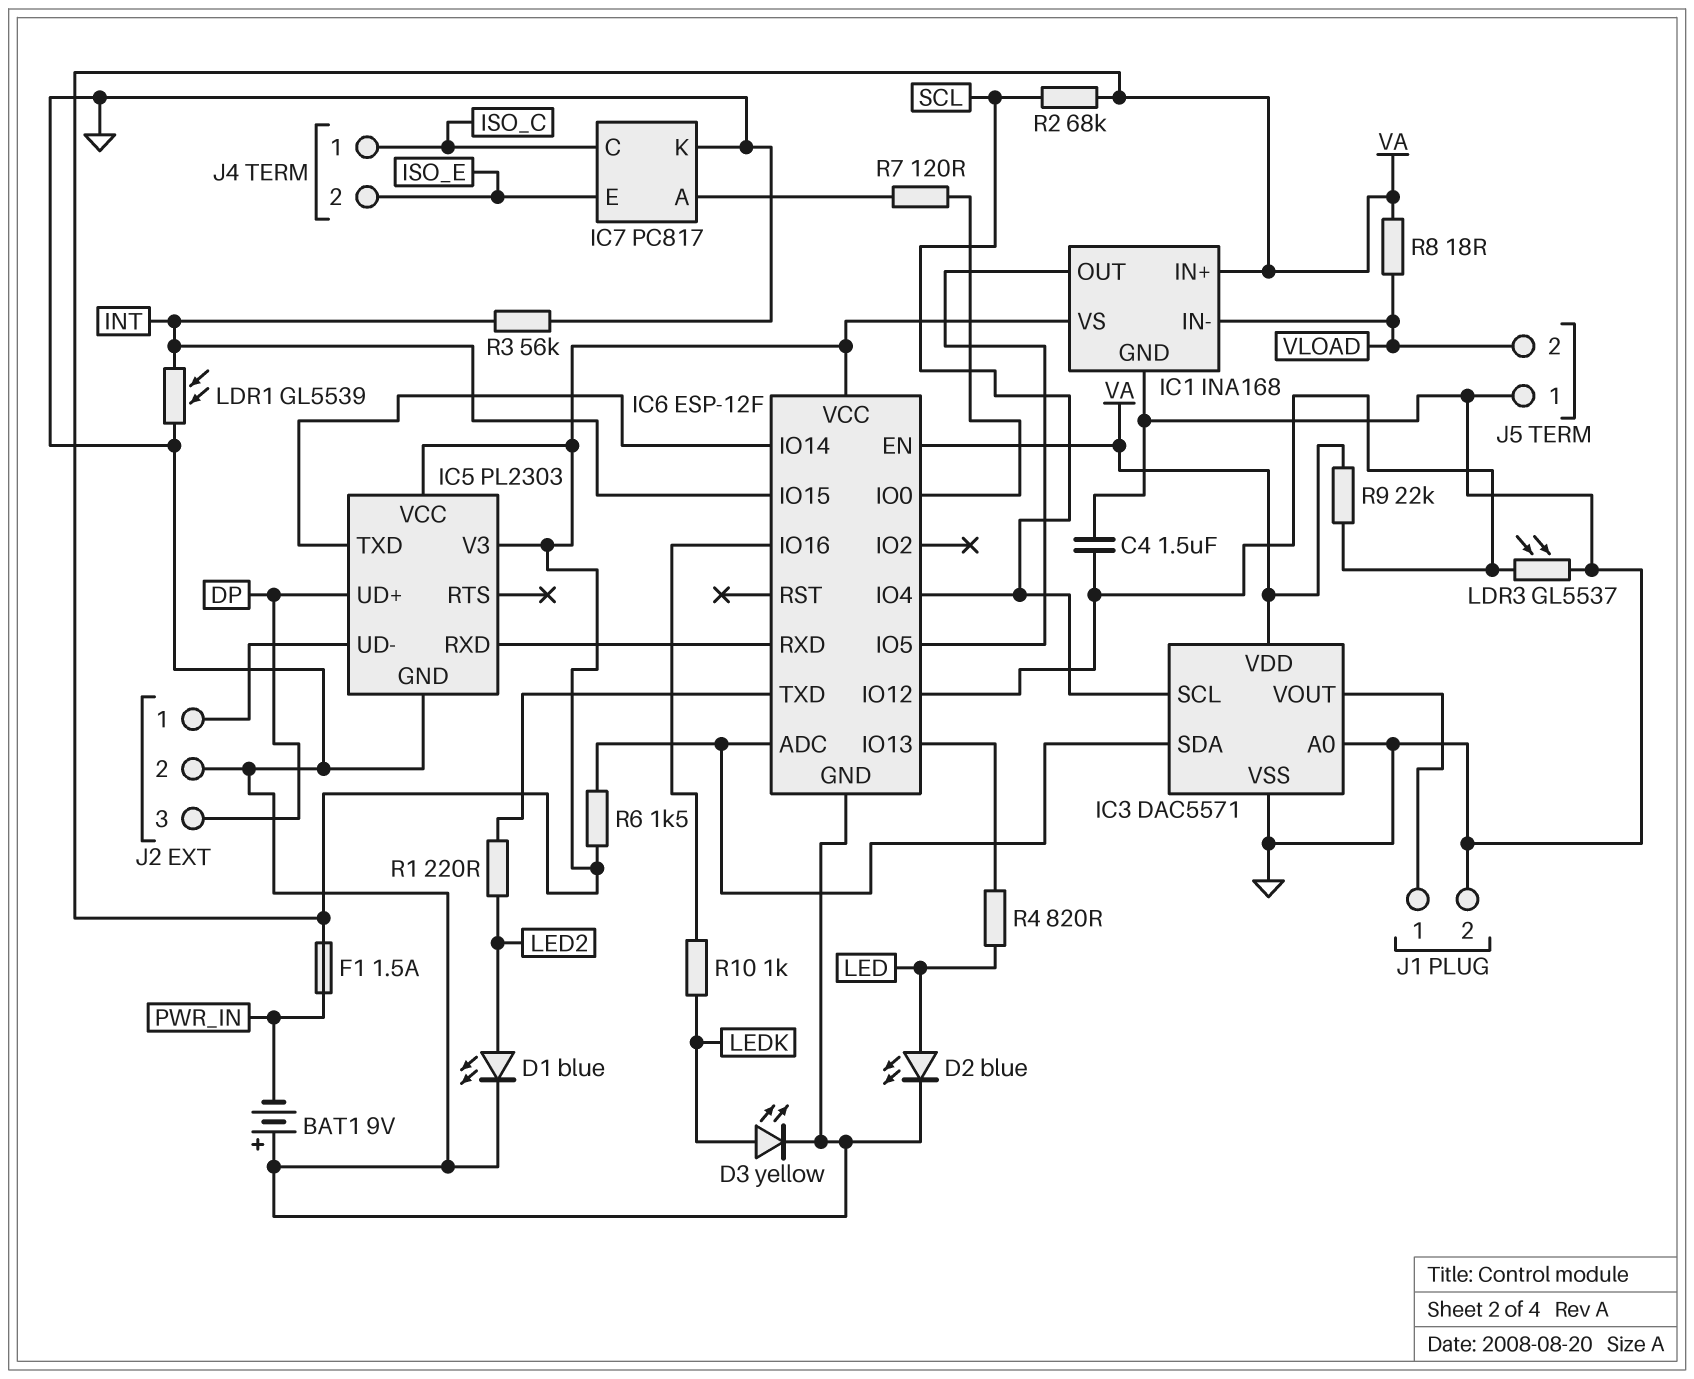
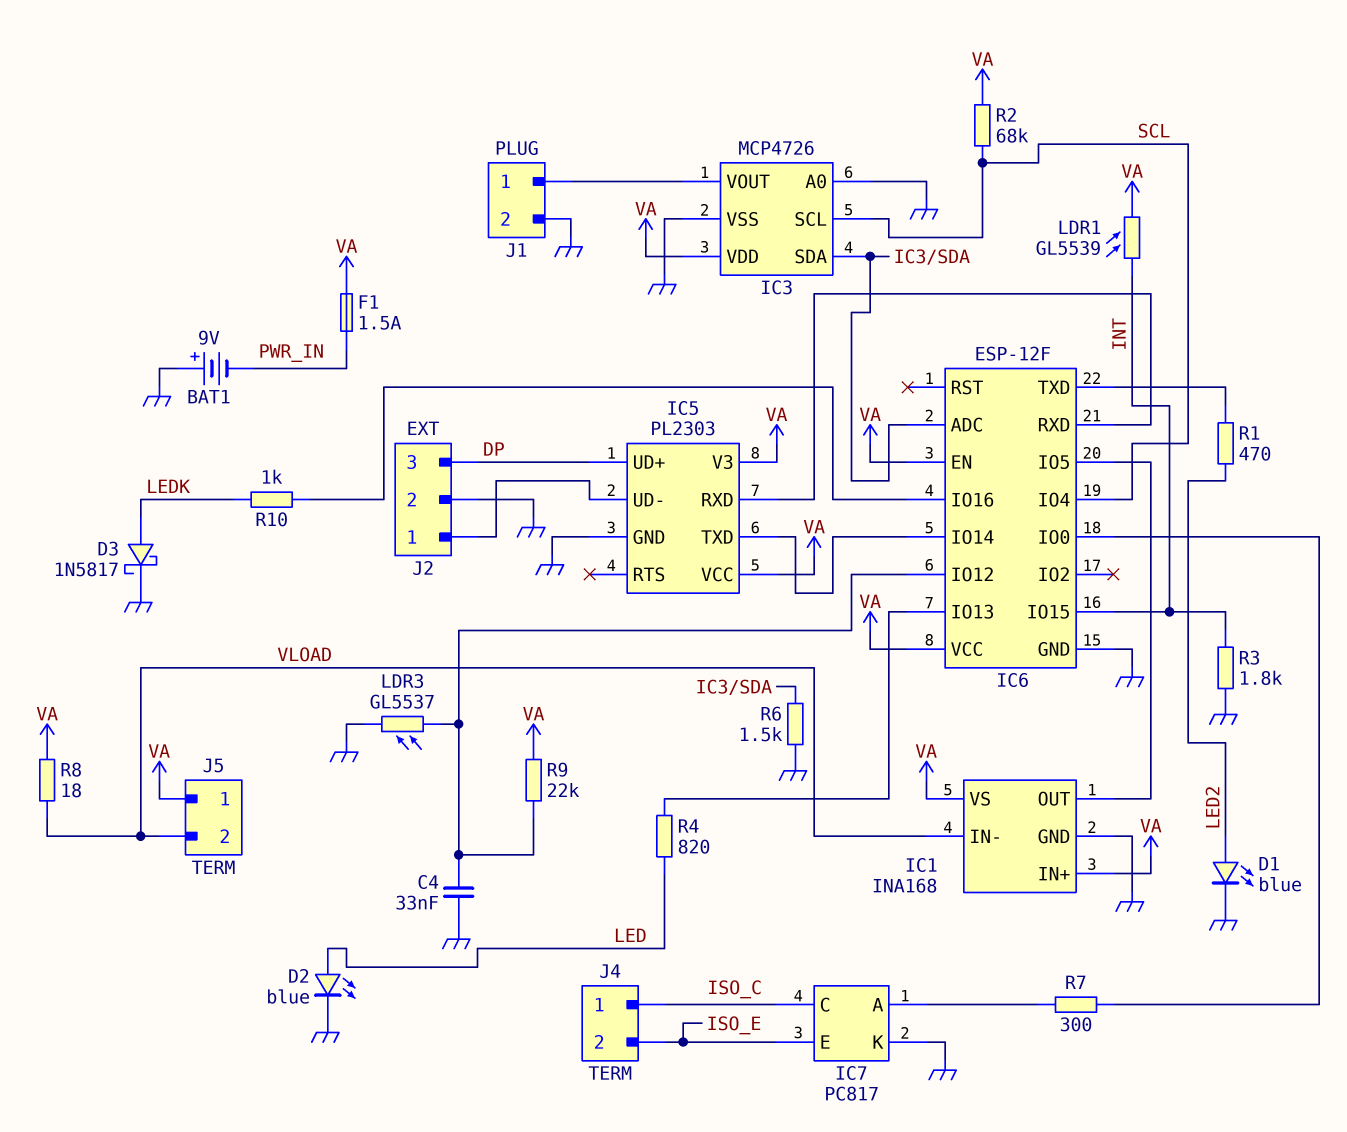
C4: 1.5uF (GND, IC6/IO12) -> 33nF (GND, IC6/IO12)
D3: LED yellow (A LEDK, K GND) -> schottky 1N5817 (A LEDK, K GND)
IC3: DAC5571 -> MCP4726
J5 pin 1: GND -> VA
LDR1: GL5539 (GND, INT) -> GL5539 (INT, VA)
R1: 220 (IC6/TXD, LED2) -> 470 (IC6/TXD, LED2)
R3: 56k (GND, INT) -> 1.8k (GND, INT)
R6: 1.5k (IC3/SDA, VA) -> 1.5k (GND, IC3/SDA)
R7: 120 (IC6/IO0, IC7/A) -> 300 (IC6/IO0, IC7/A)

